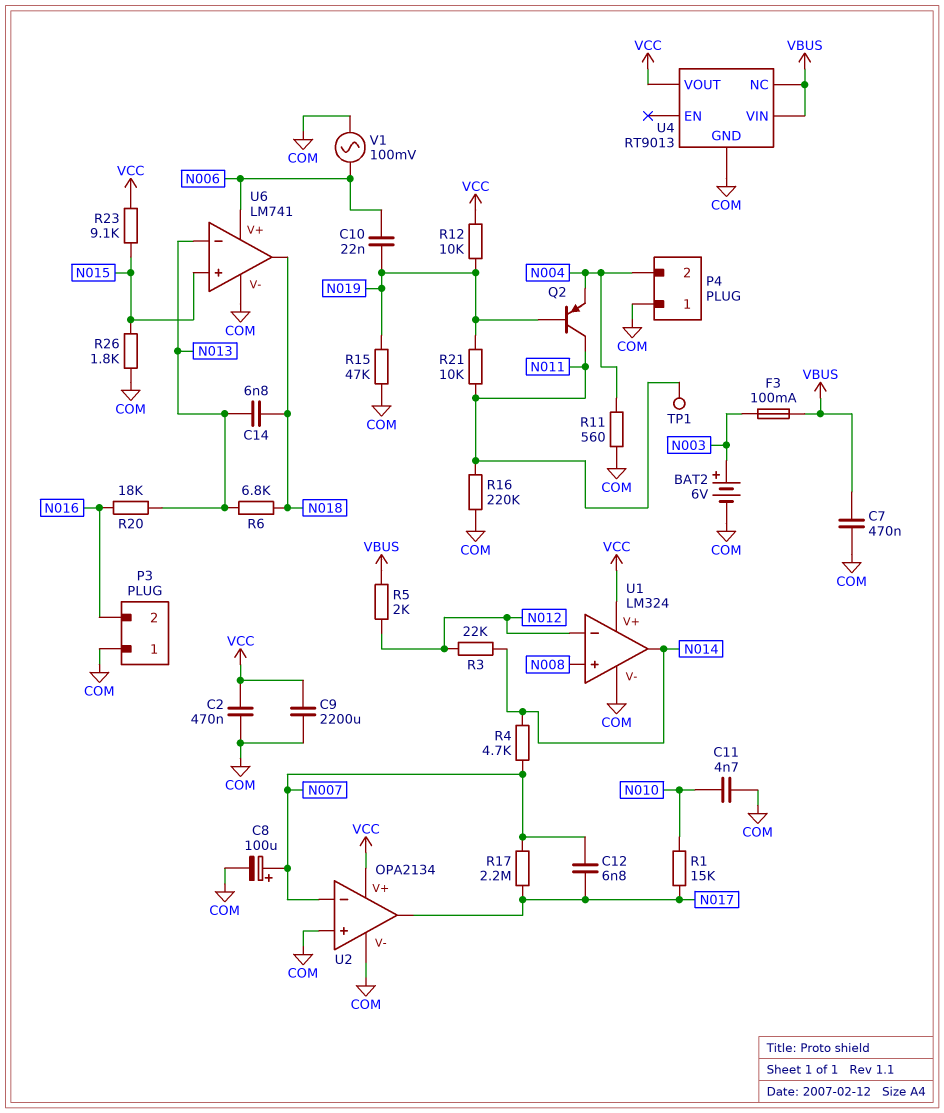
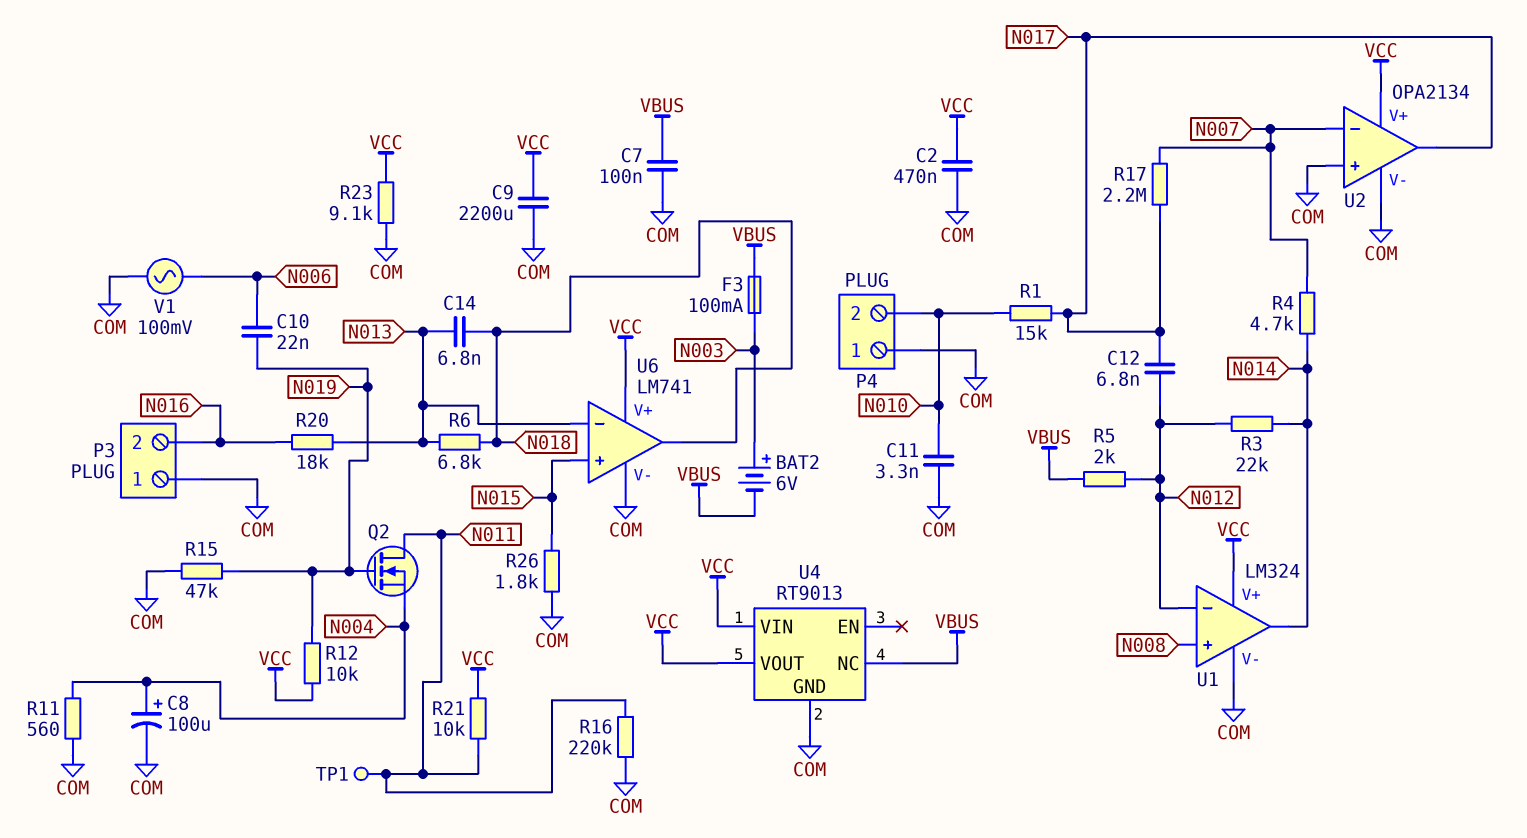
BAT2: 6V (plus N003, minus COM) -> 6V (plus N003, minus VBUS)
C7: 470nF (COM, VBUS) -> 100nF (COM, VBUS)
C8: 100uF (plus N007, minus COM) -> 100uF (plus N004, minus COM)
C11: 4.7nF (COM, N010) -> 3.3nF (COM, N010)
C12: 6.8nF (N007, N017) -> 6.8nF (N012, N017)
P4 pin 2: N004 -> N010
Q2: PNP (B N019, C N011, E N004) -> NMOS (G N019, D N011, S N004)
R21: 10k (N011, N019) -> 10k (N011, VCC)
R23: 9.1k (N015, VCC) -> 9.1k (COM, VCC)
U4 pin VIN: VBUS -> VCC
U6 pin V+: N006 -> VCC

